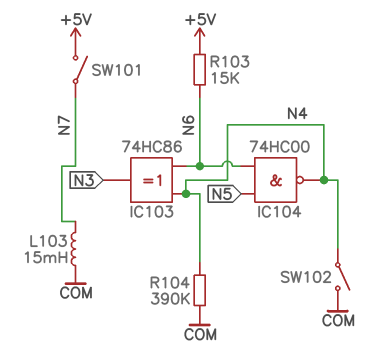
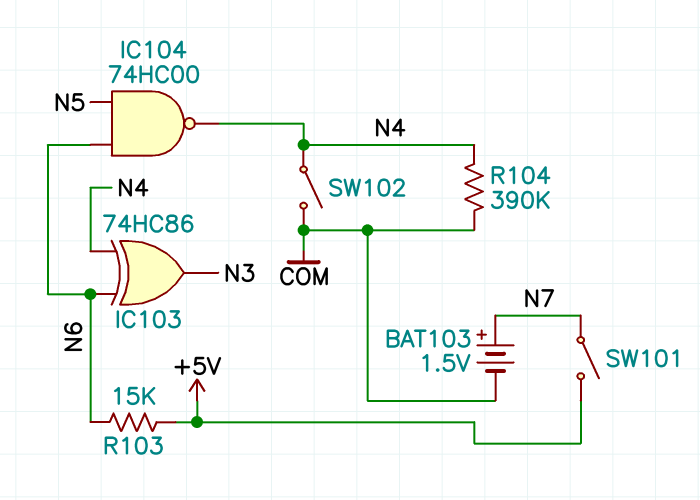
BAT103: none -> 1.5V (plus N7, minus COM)
L103: 15mH (COM, N7) -> none

